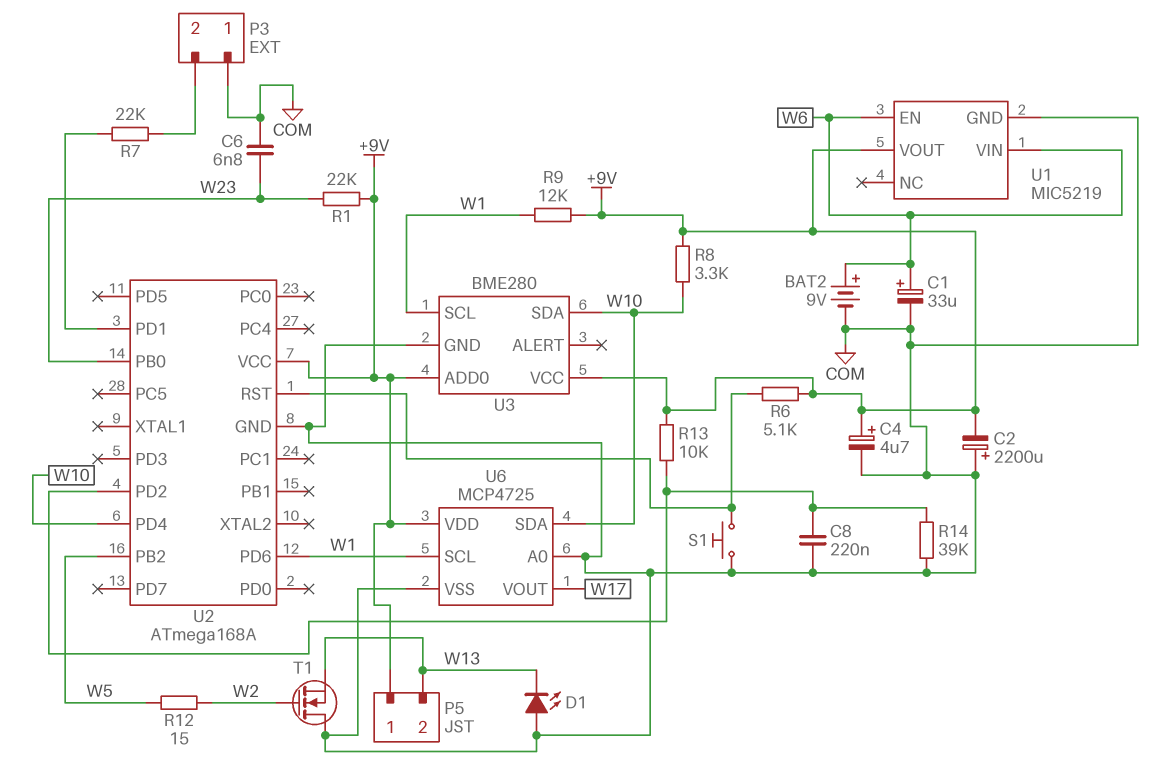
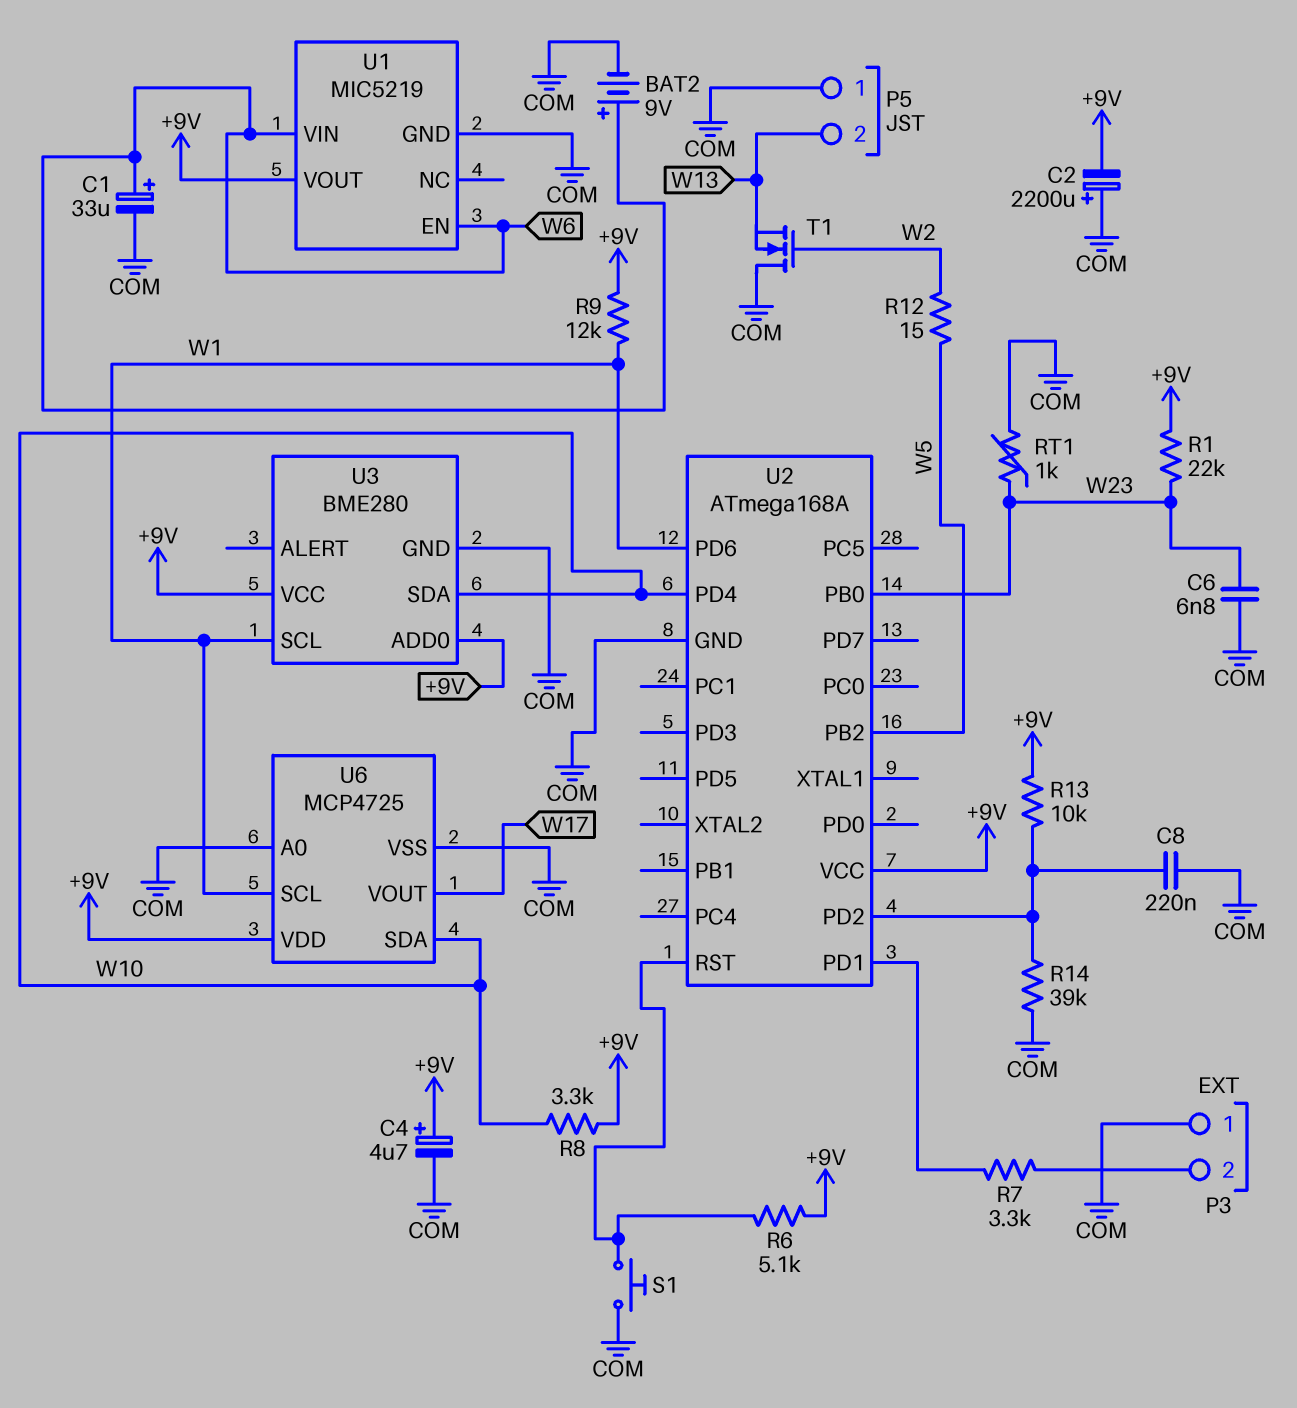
D1: LED (A COM, K W13) -> none
P5 pin 1: +9V -> COM
R7: 22k (P3/2, U2/PD1) -> 3.3k (P3/2, U2/PD1)
RT1: none -> 1k (COM, W23)

